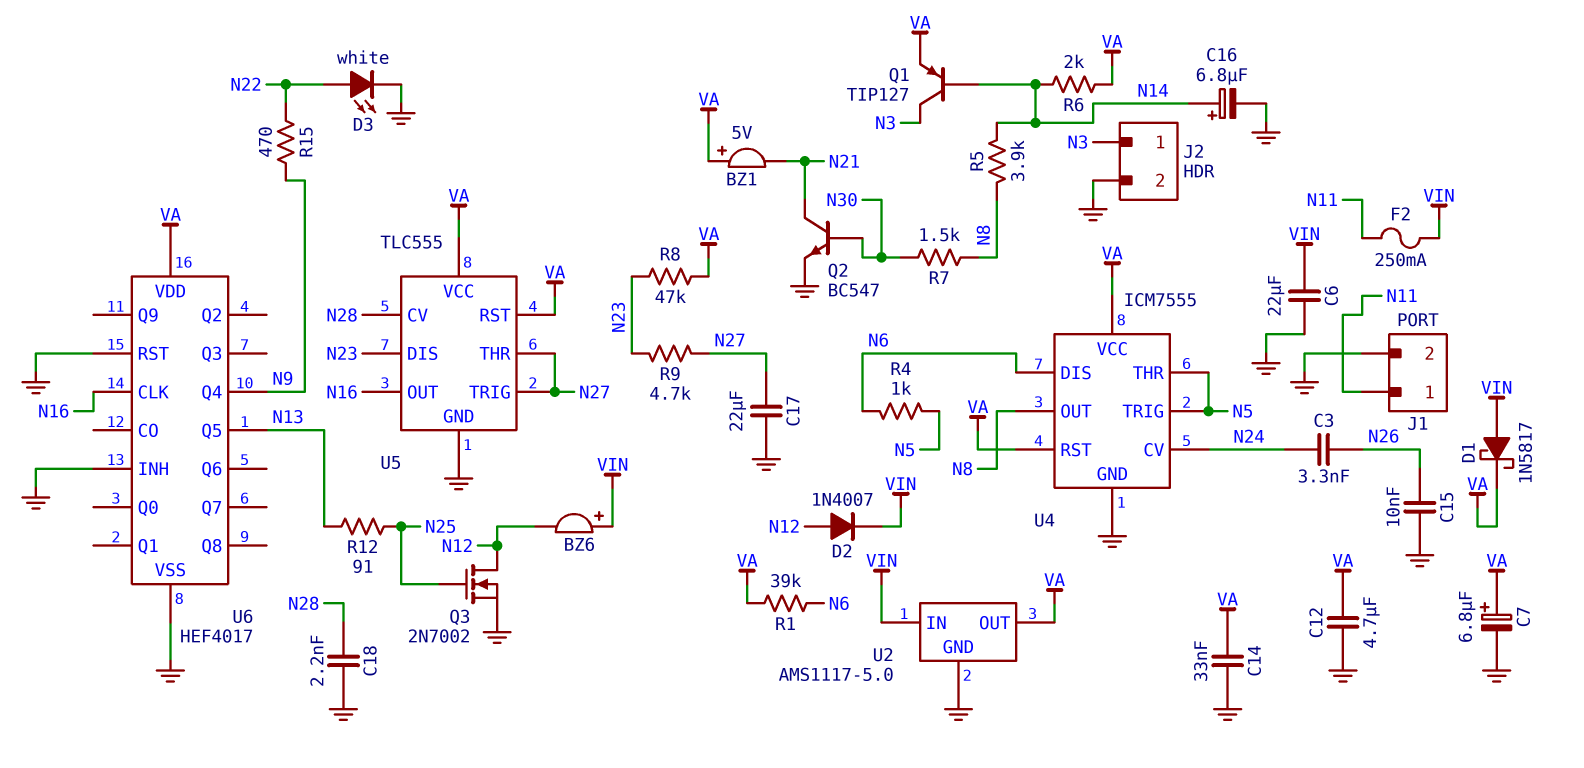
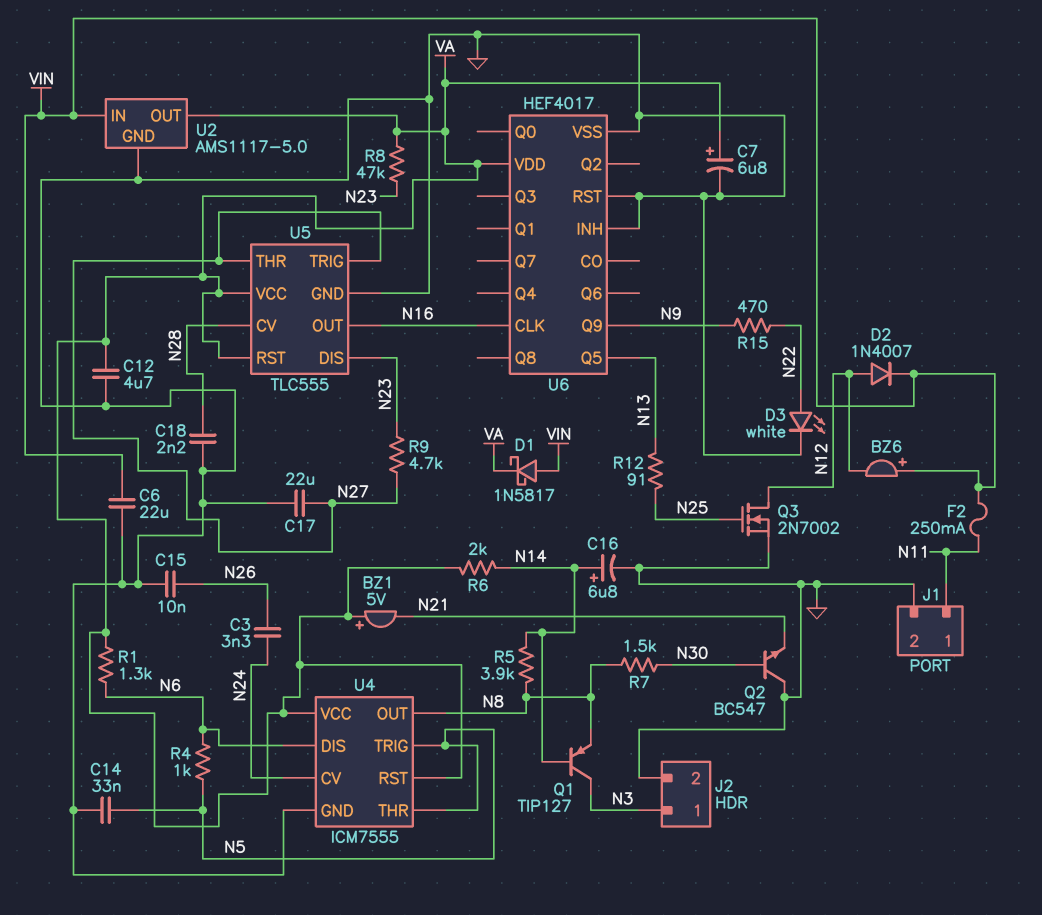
C14: 33nF (GND, VA) -> 33nF (GND, N5)
Q1: PNP TIP127 (B N14, C N3, E VA) -> PNP TIP127 (B N14, C N3, E N8)
Q2: NPN BC547 (B N30, C N21, E GND) -> NPN BC547 (B N30, C GND, E N21)
R1: 39k (N6, VA) -> 1.3k (N6, VA)
U6 pin Q4: N9 -> none
U6 pin Q9: none -> N9

